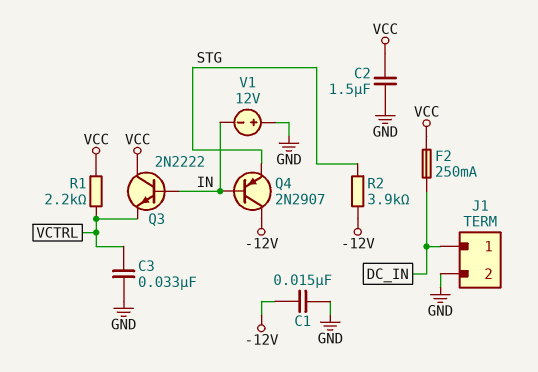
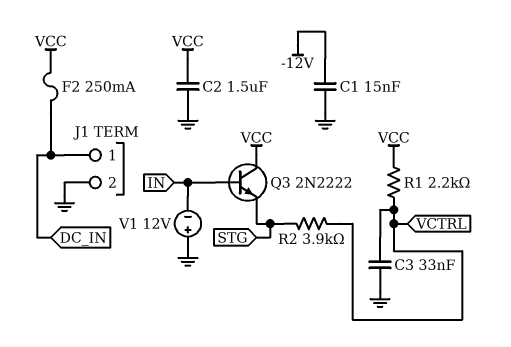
Q3: NPN 2N2222 (B IN, C VCC, E VCTRL) -> NPN 2N2222 (B IN, C VCC, E STG)
Q4: PNP 2N2907 (B IN, C -12V, E STG) -> none
R2: 3.9k (-12V, STG) -> 3.9k (STG, VCTRL)

